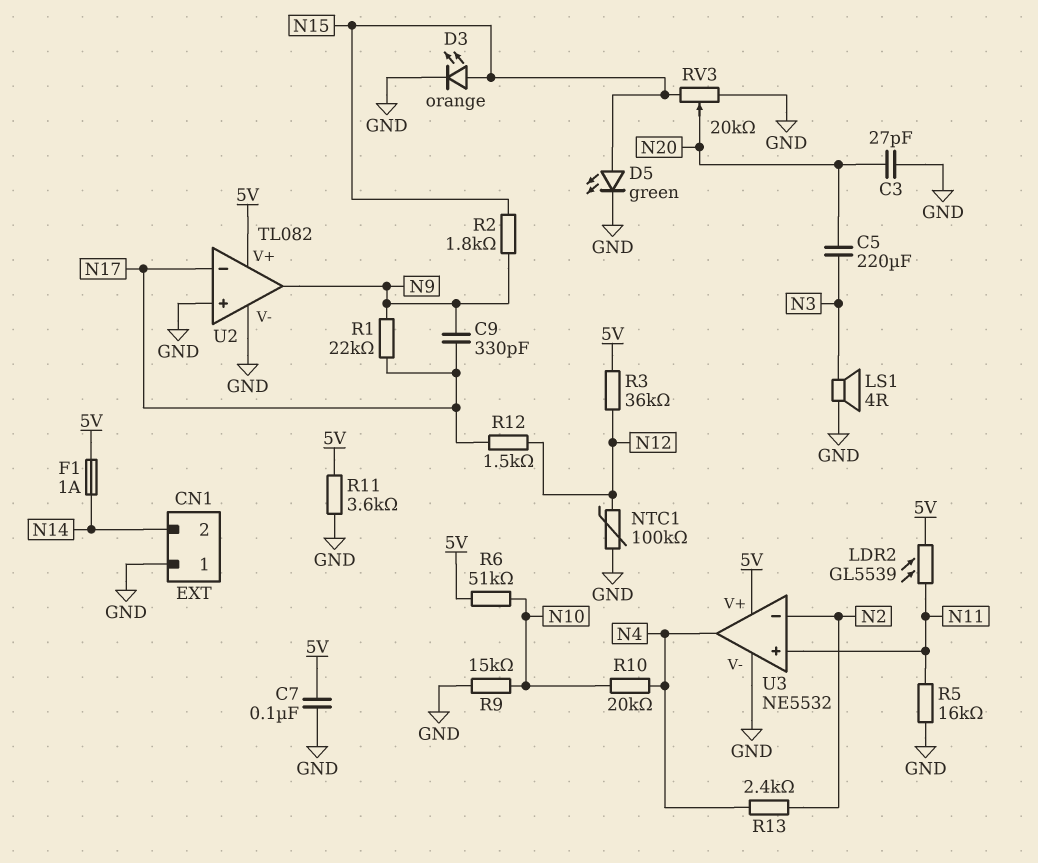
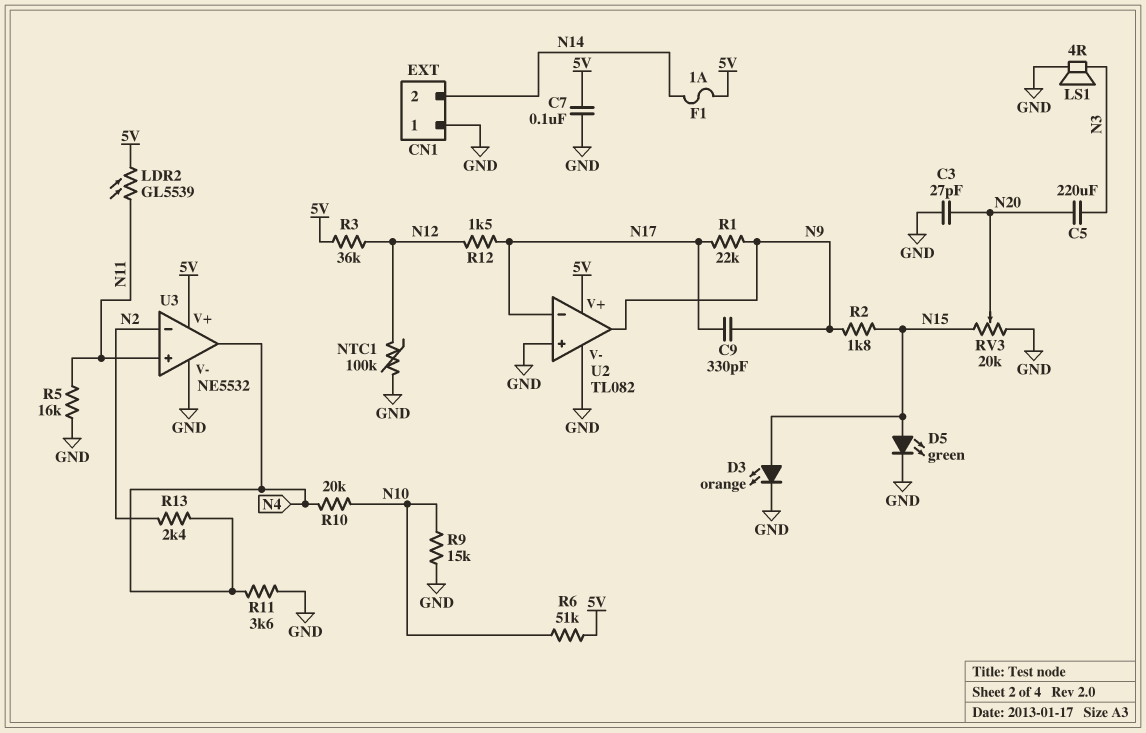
R11: 3.6k (5V, GND) -> 3.6k (GND, N4)

